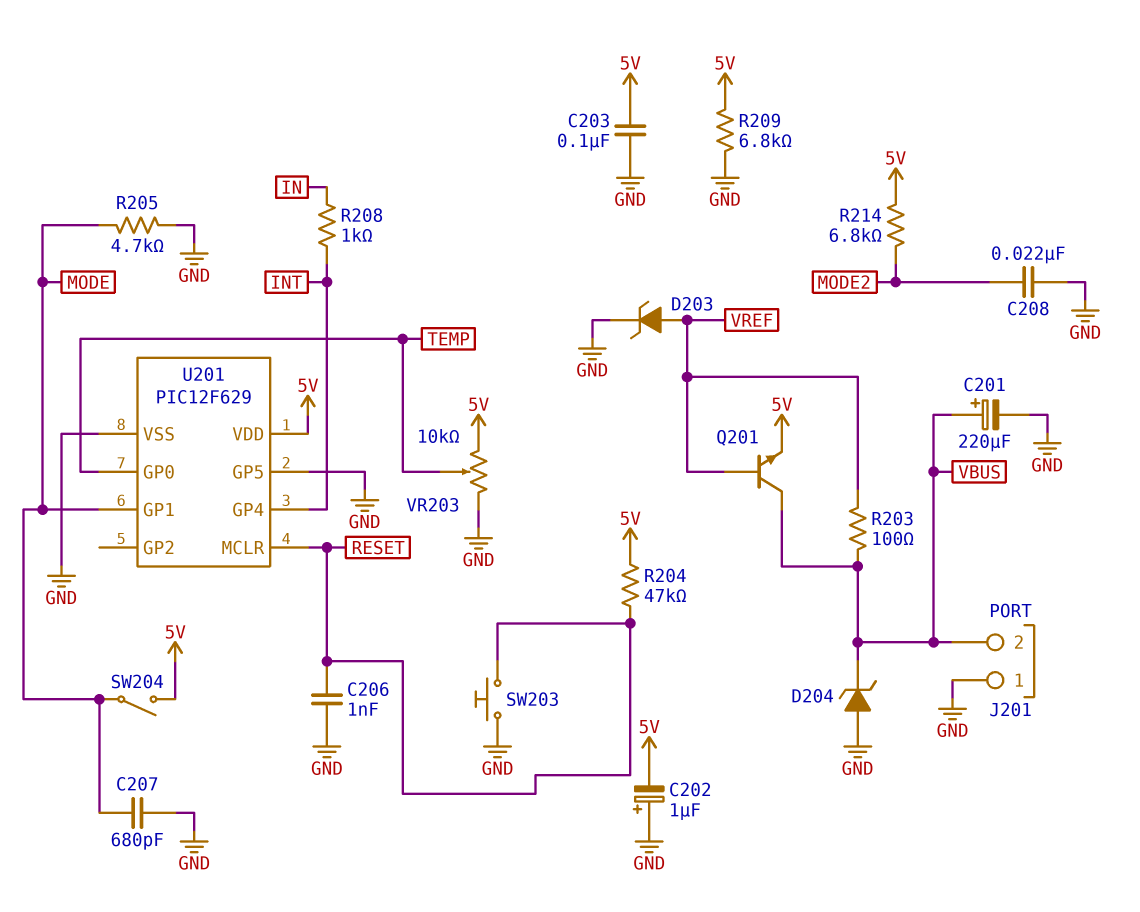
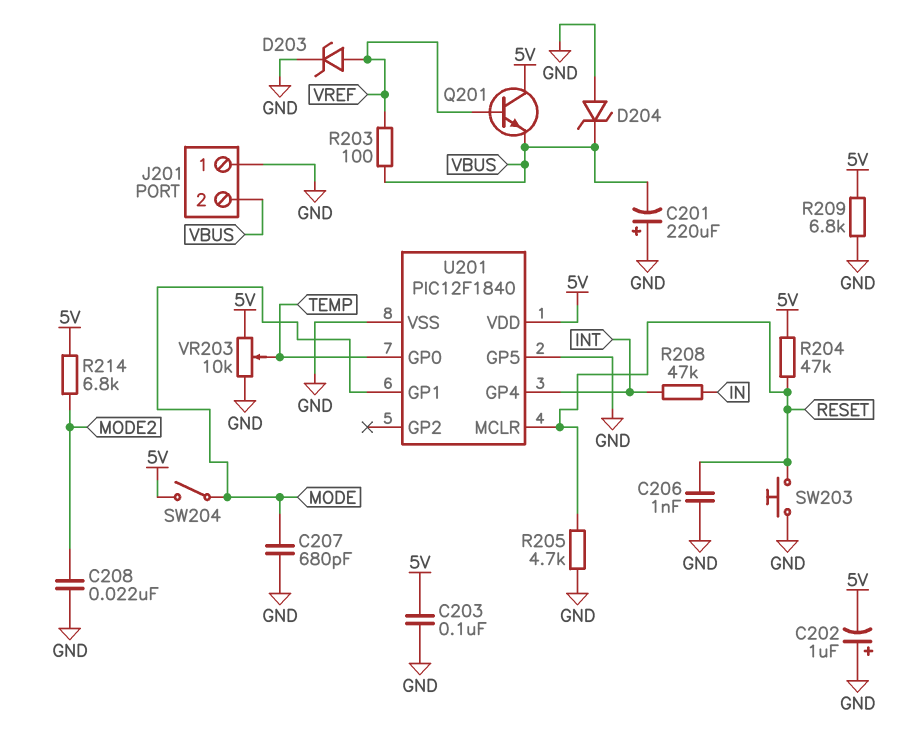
C201: 220uF (plus VBUS, minus GND) -> 220uF (plus GND, minus VBUS)
Q201: NPN (B VREF, C VBUS, E 5V) -> NPN (B VREF, C 5V, E VBUS)
R205: 4.7k (GND, MODE) -> 4.7k (GND, RESET)
R208: 1k (IN, INT) -> 47k (IN, INT)
U201: PIC12F629 -> PIC12F1840

